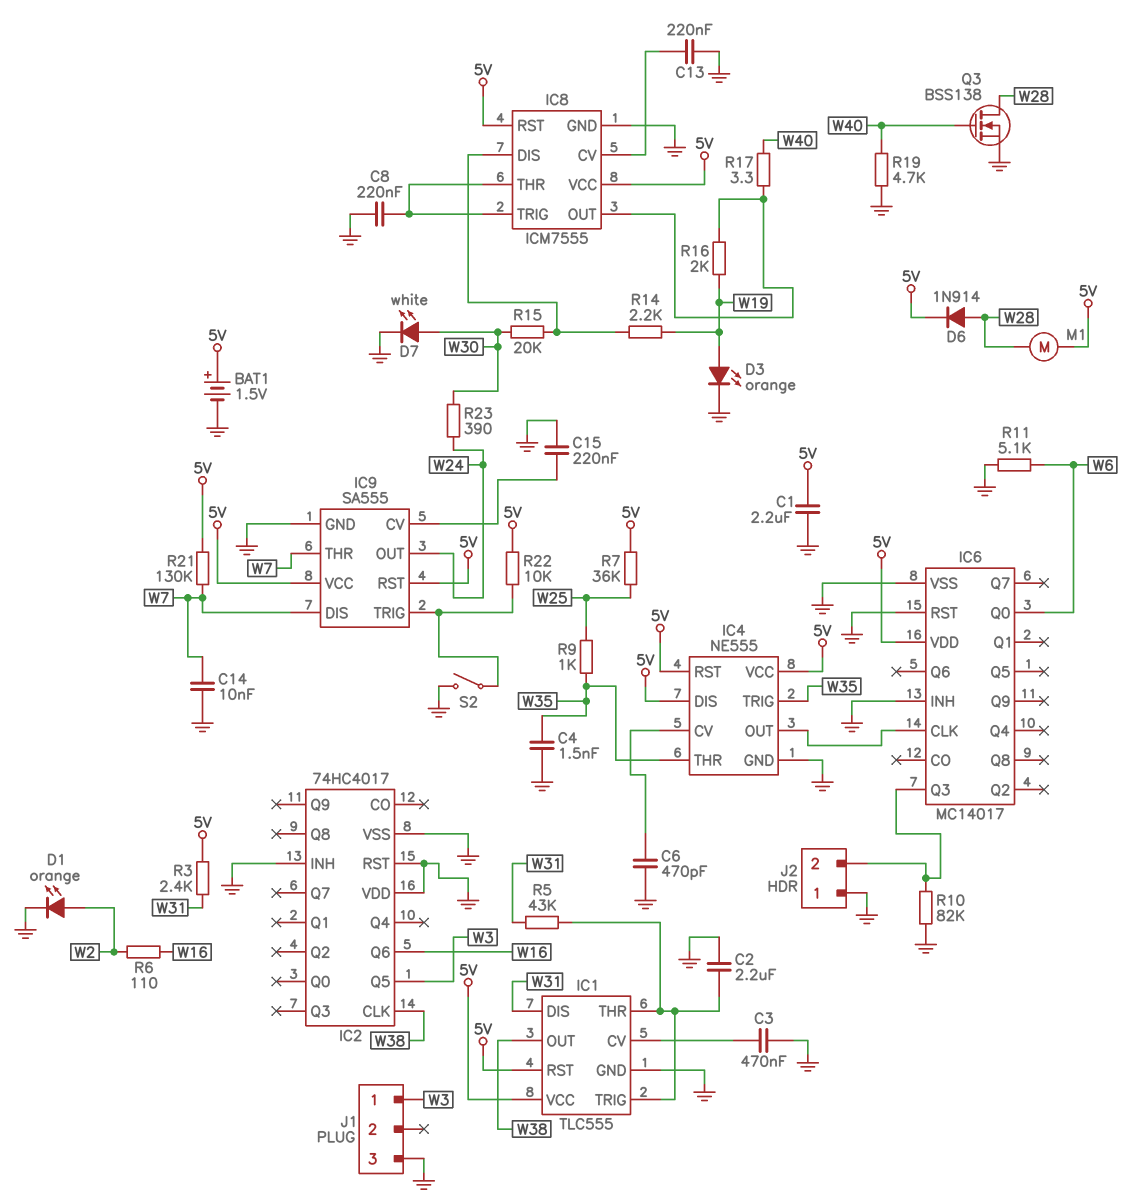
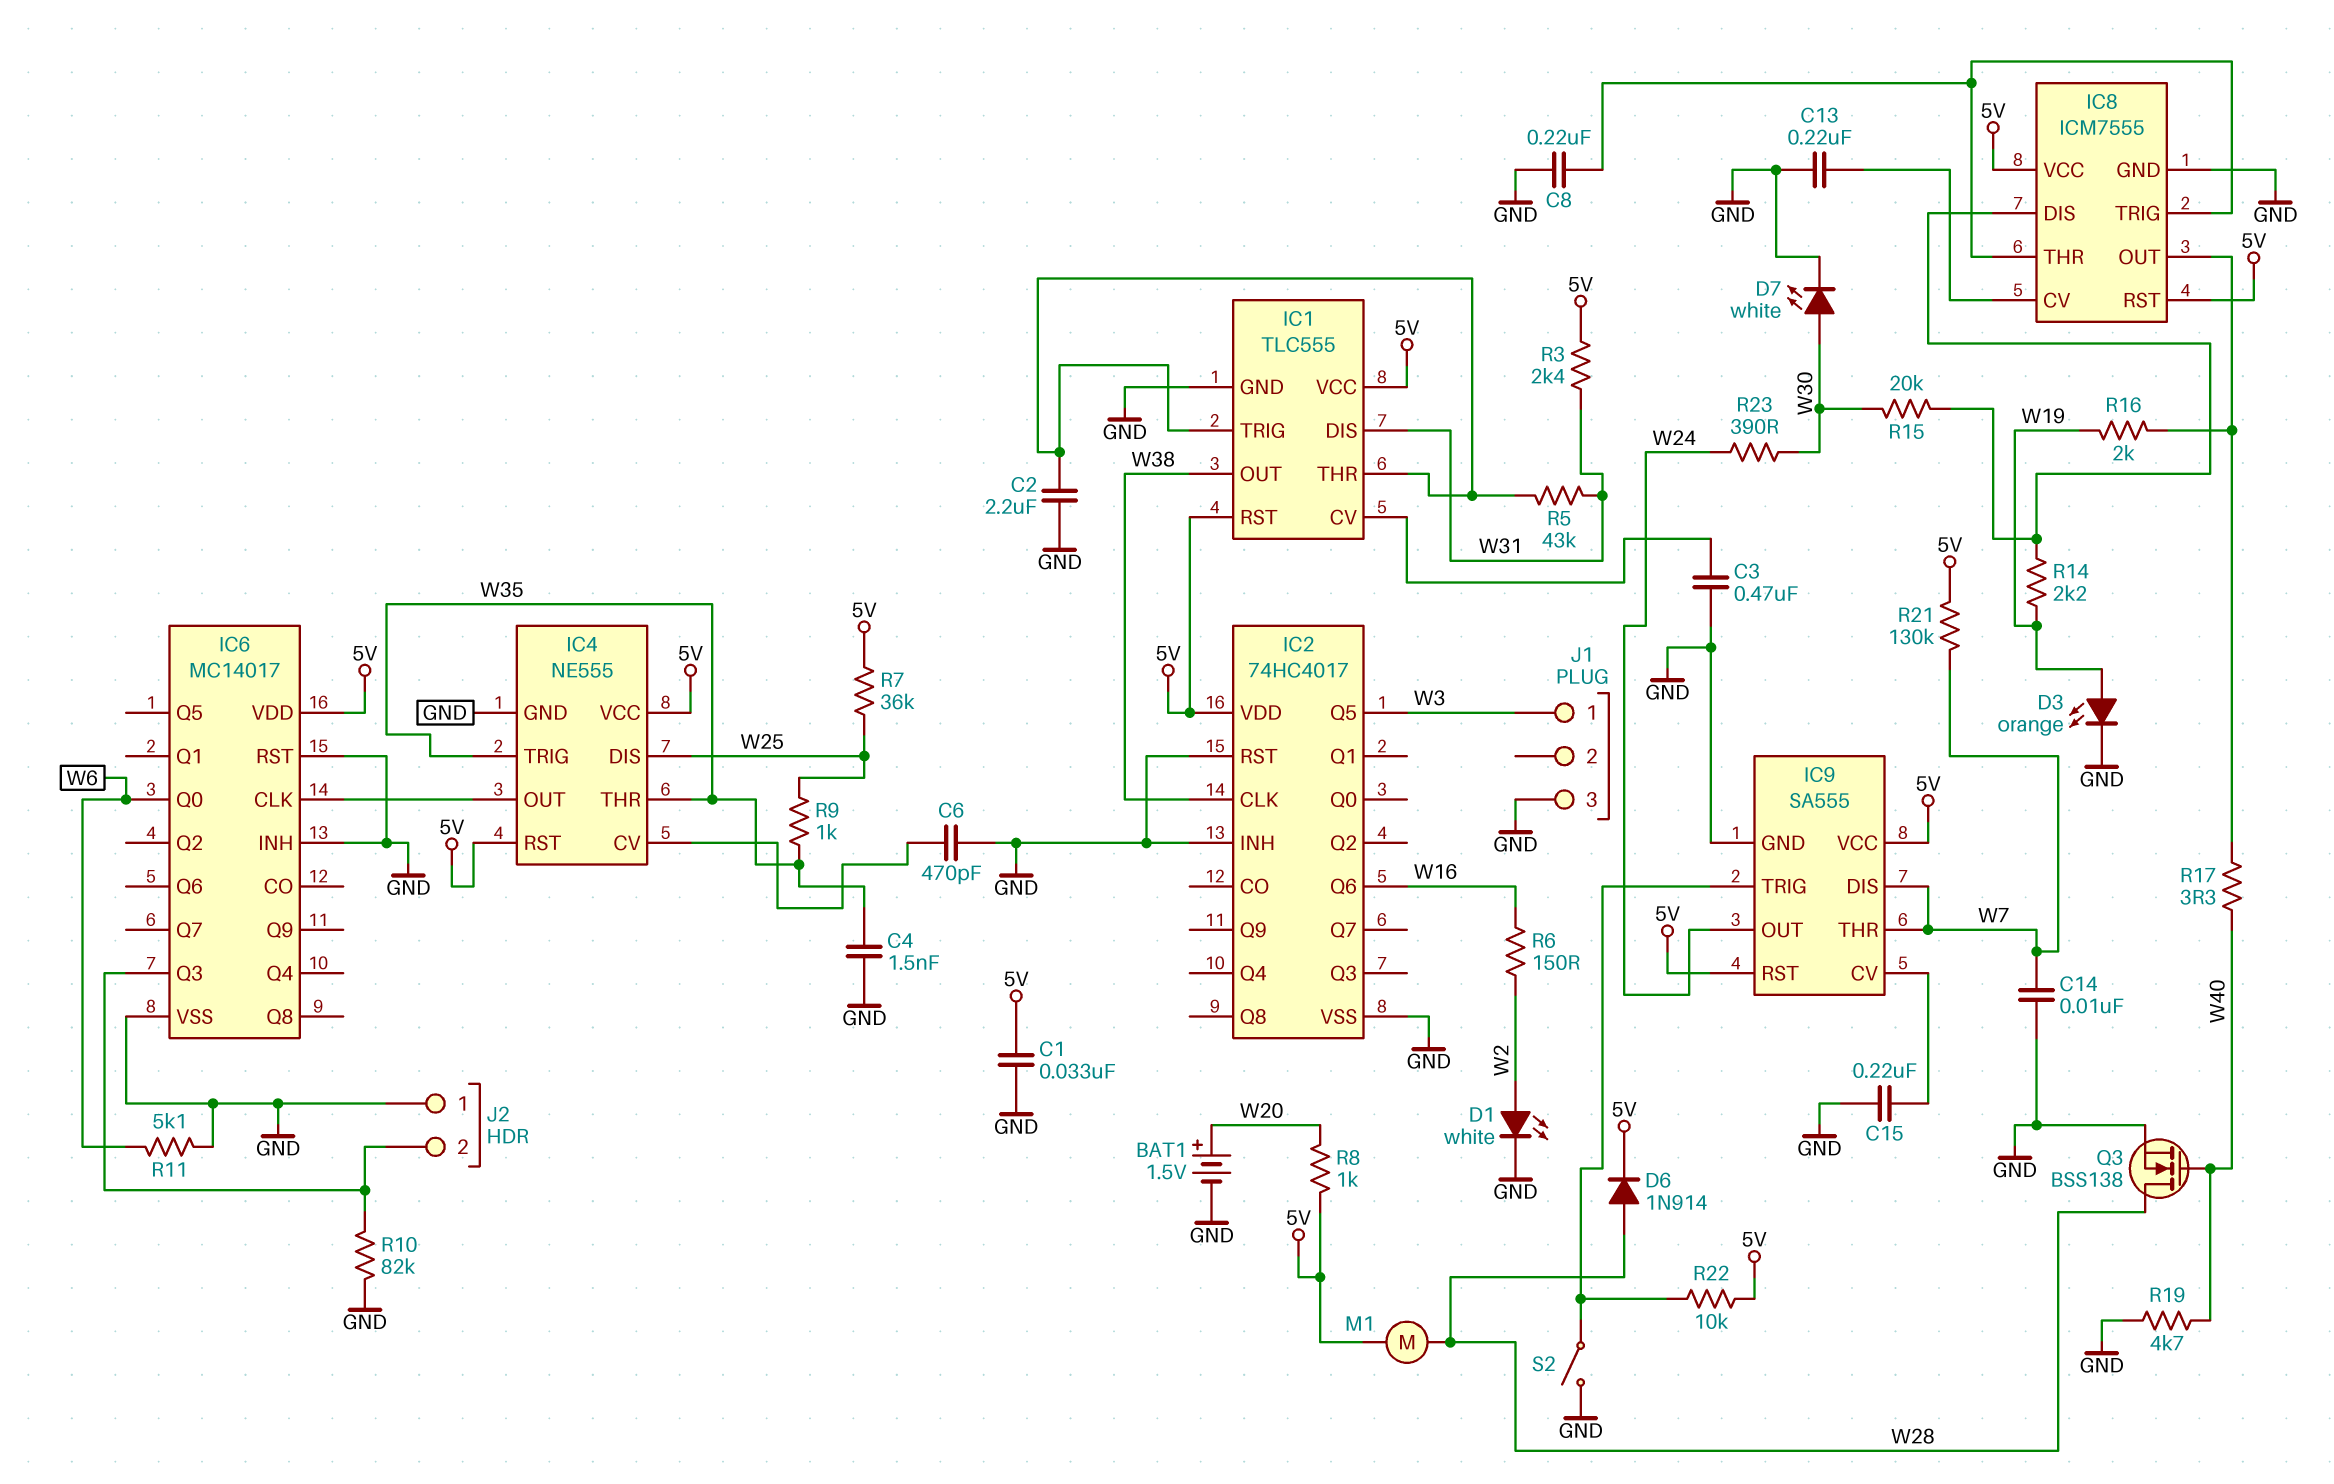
BAT1: 1.5V (plus 5V, minus GND) -> 1.5V (plus W20, minus GND)
C1: 2.2uF (5V, GND) -> 33nF (5V, GND)
D1: LED orange (A W2, K GND) -> LED white (A W2, K GND)
IC2 pin VDD: GND -> 5V
IC4 pin DIS: 5V -> W25
R6: 110 (W2, W16) -> 150 (W2, W16)
R8: none -> 1k (5V, W20)

